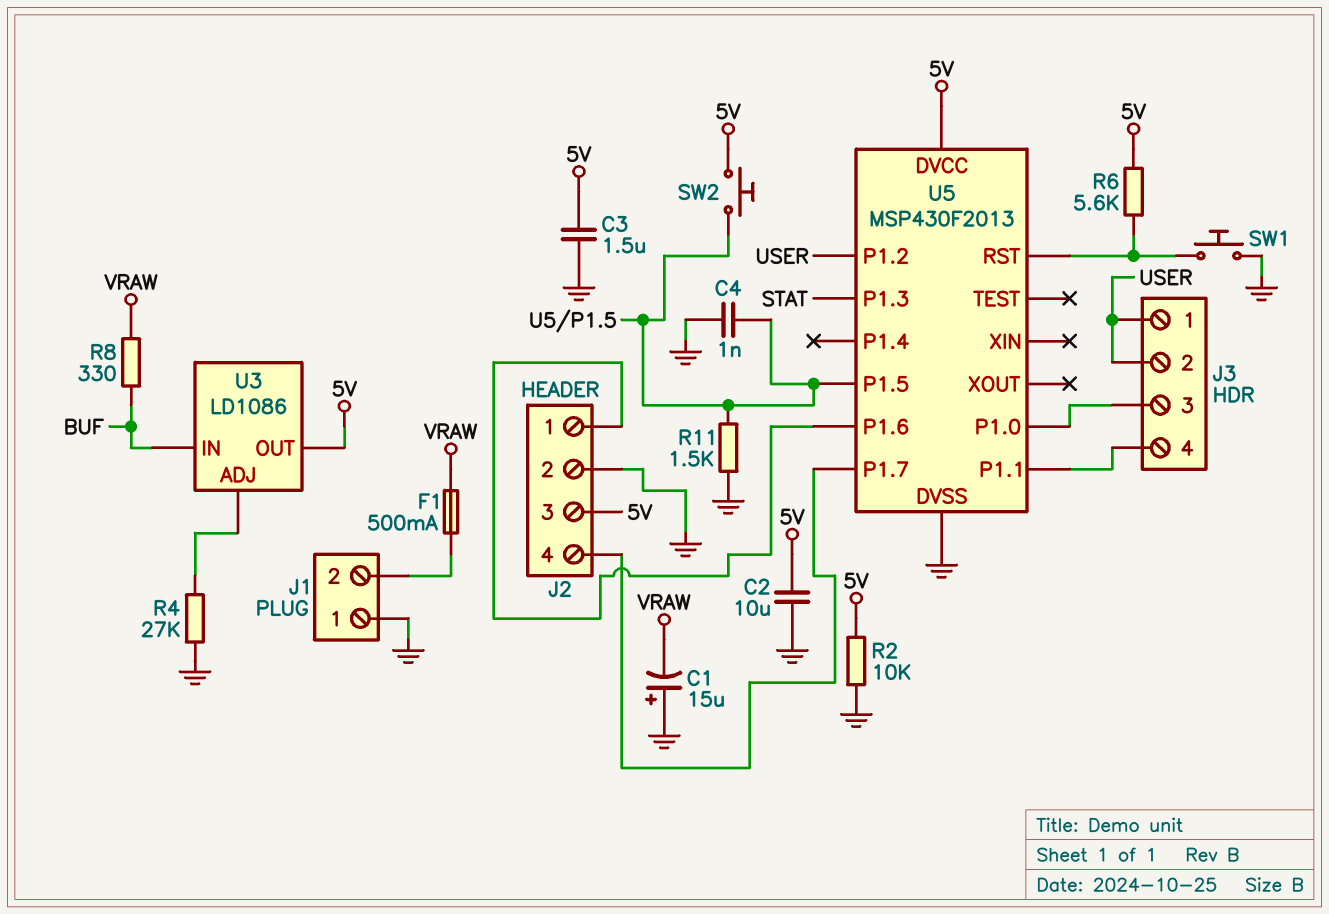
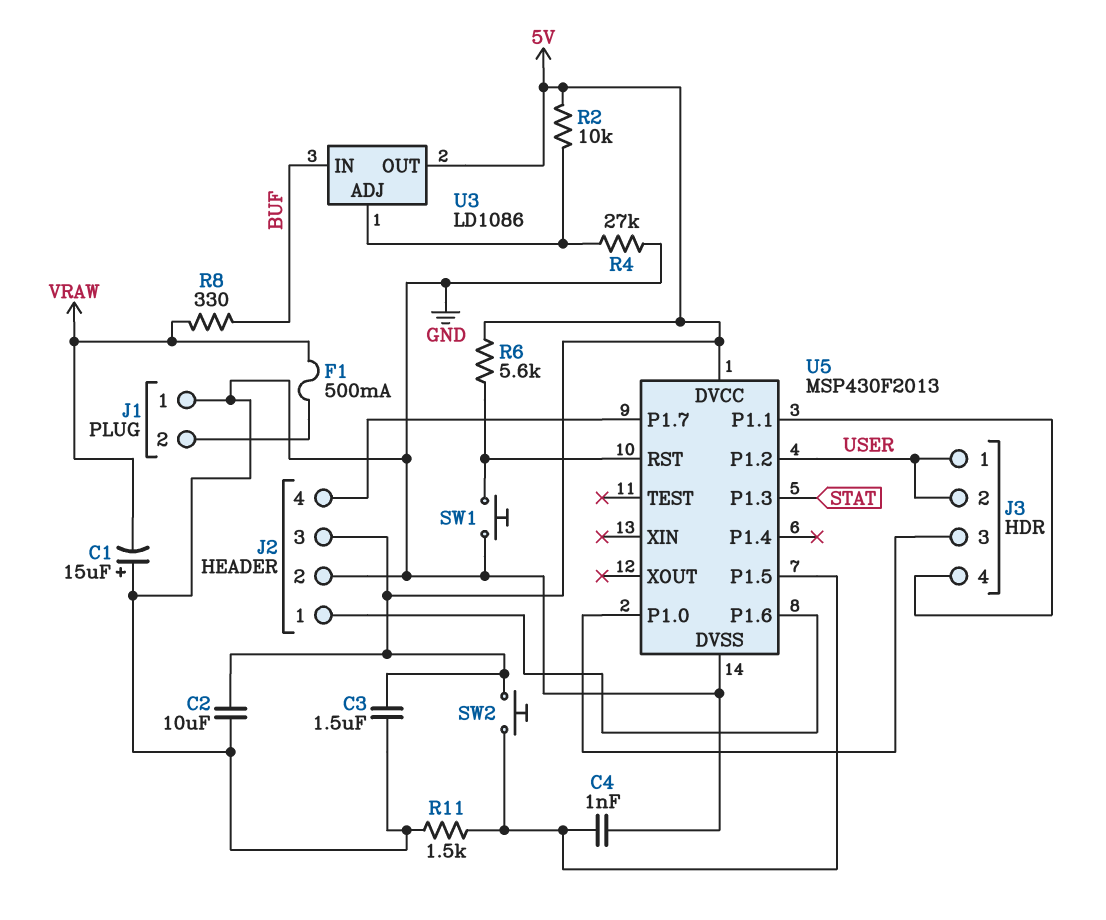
R2: 10k (5V, GND) -> 10k (5V, U3/ADJ)

